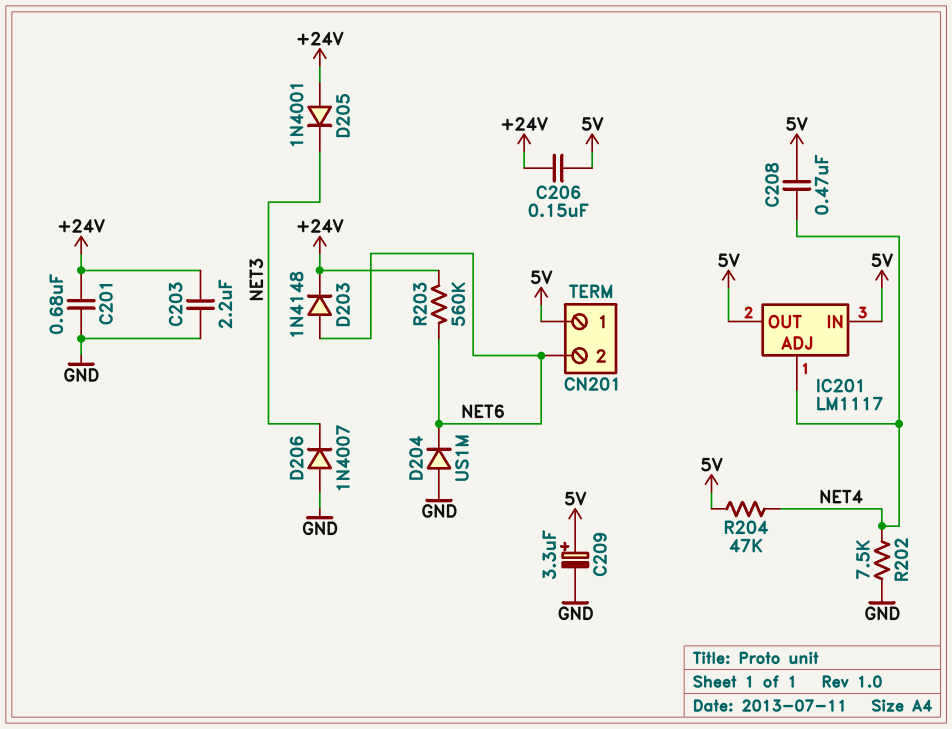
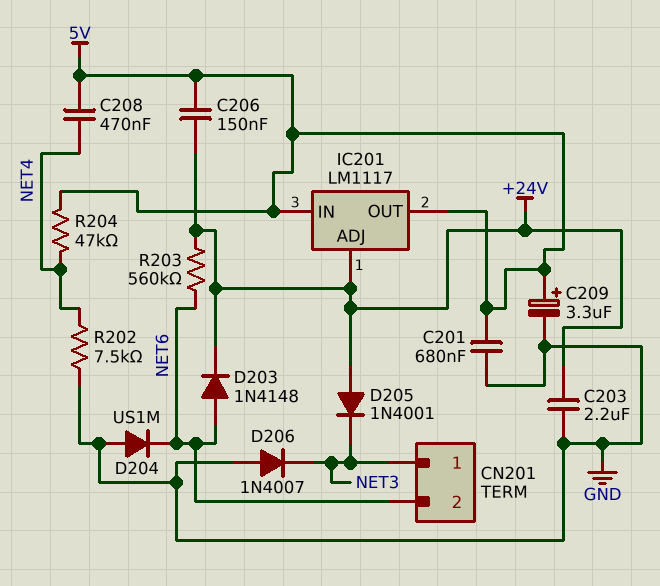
C201: 680nF (+24V, GND) -> 680nF (5V, GND)
CN201 pin 1: 5V -> NET3
IC201 pin ADJ: NET4 -> +24V

